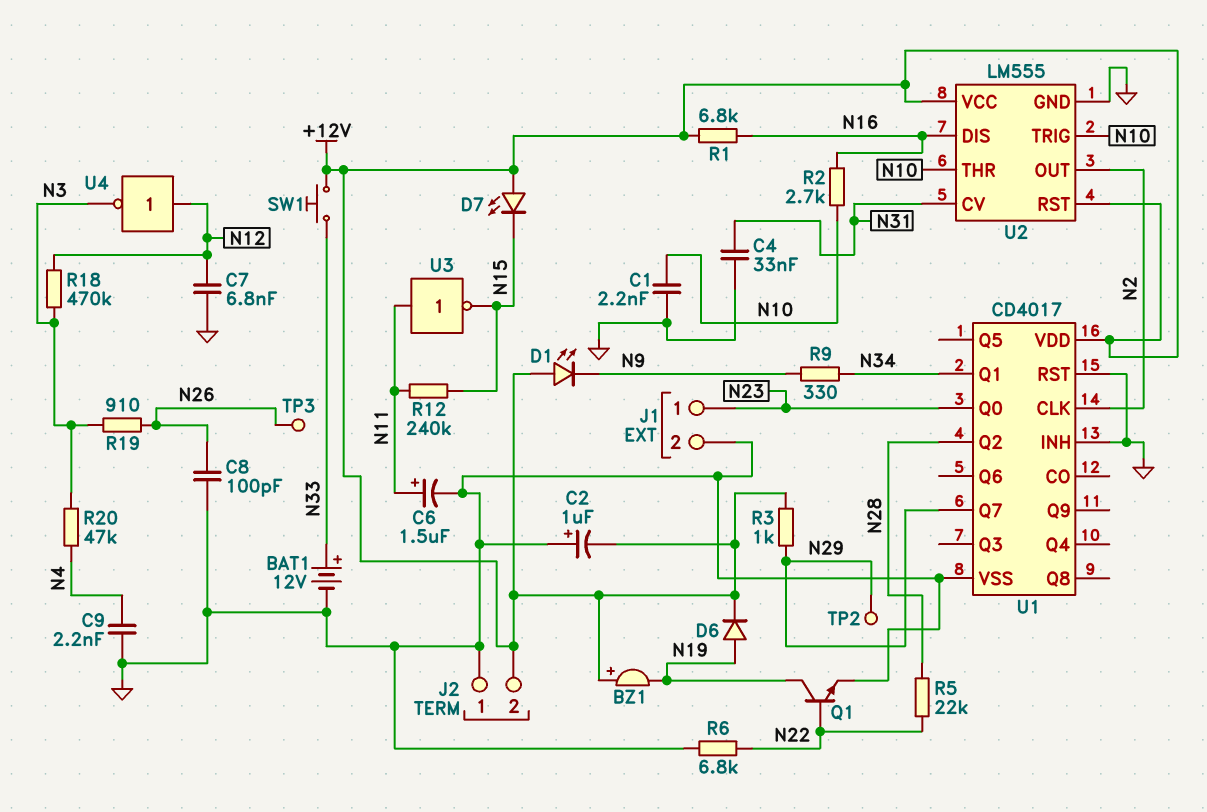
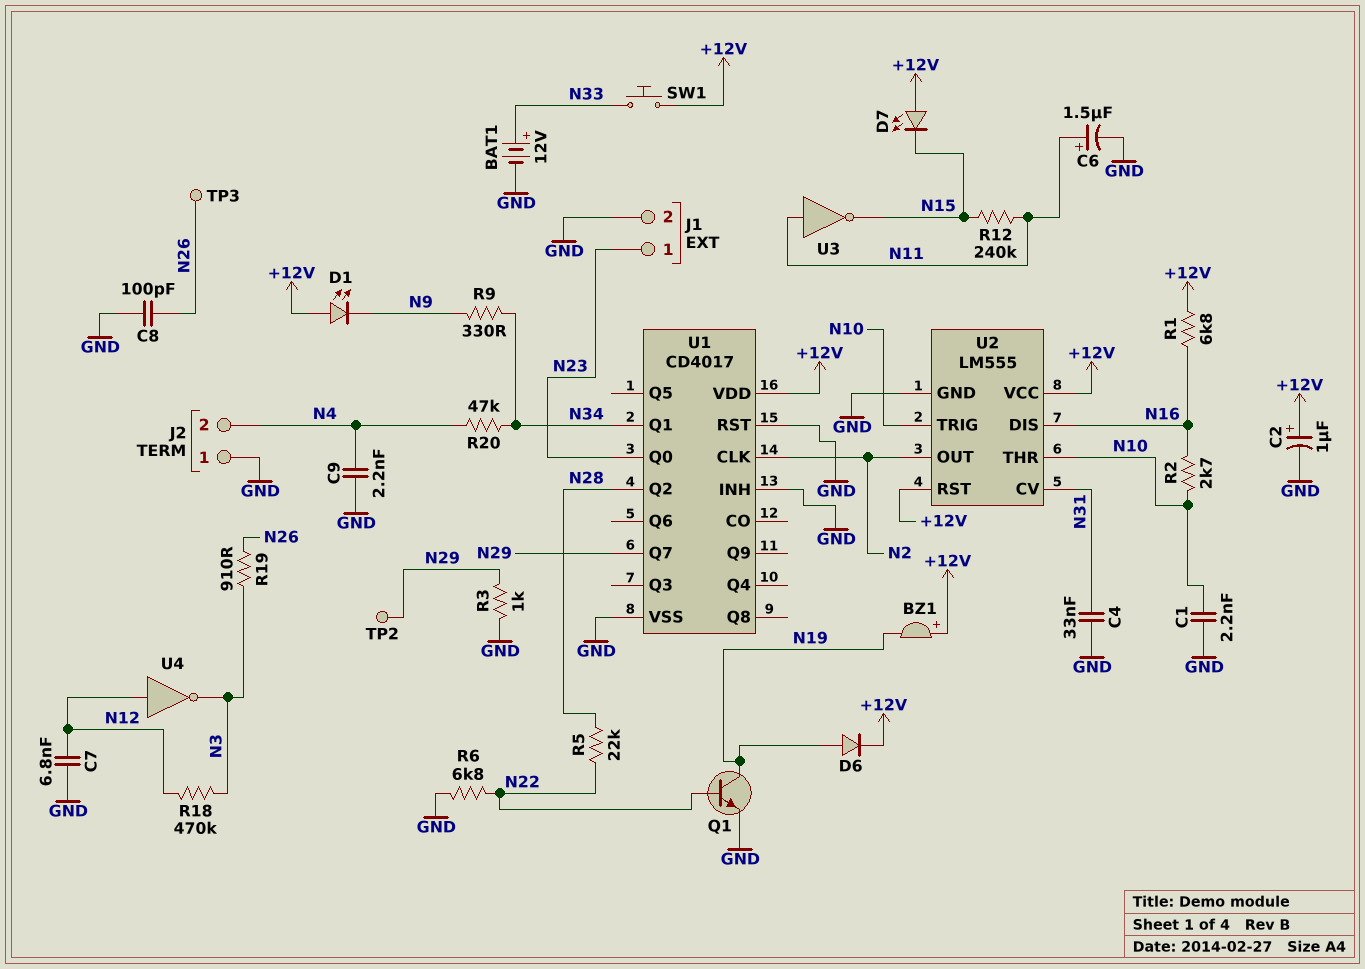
C2: 1uF (plus GND, minus +12V) -> 1uF (plus +12V, minus GND)
J2 pin 2: +12V -> N4
R3: 1k (+12V, N29) -> 1k (GND, N29)
R20: 47k (N3, N4) -> 47k (N4, N34)

